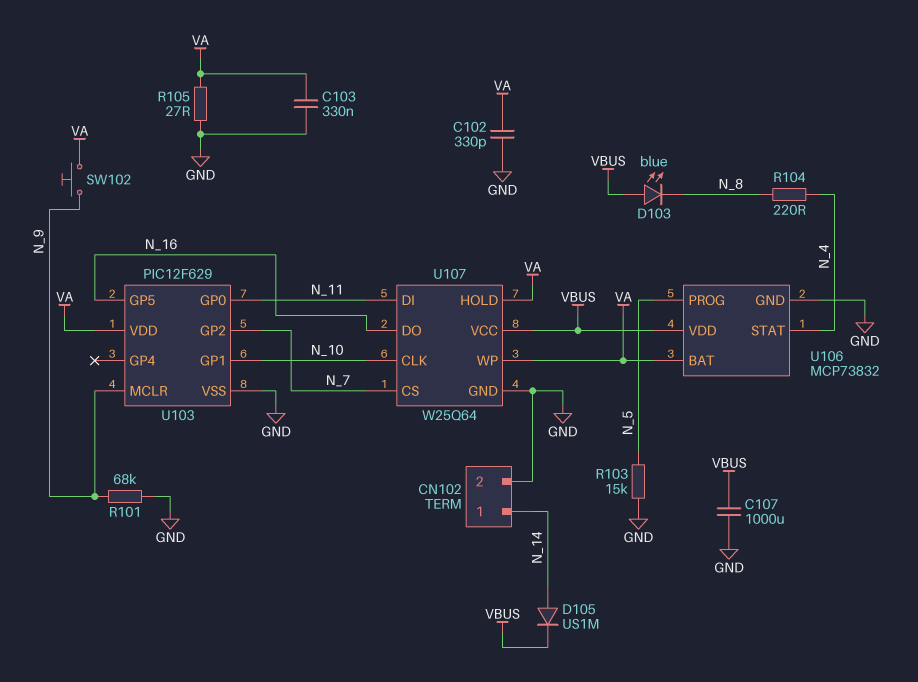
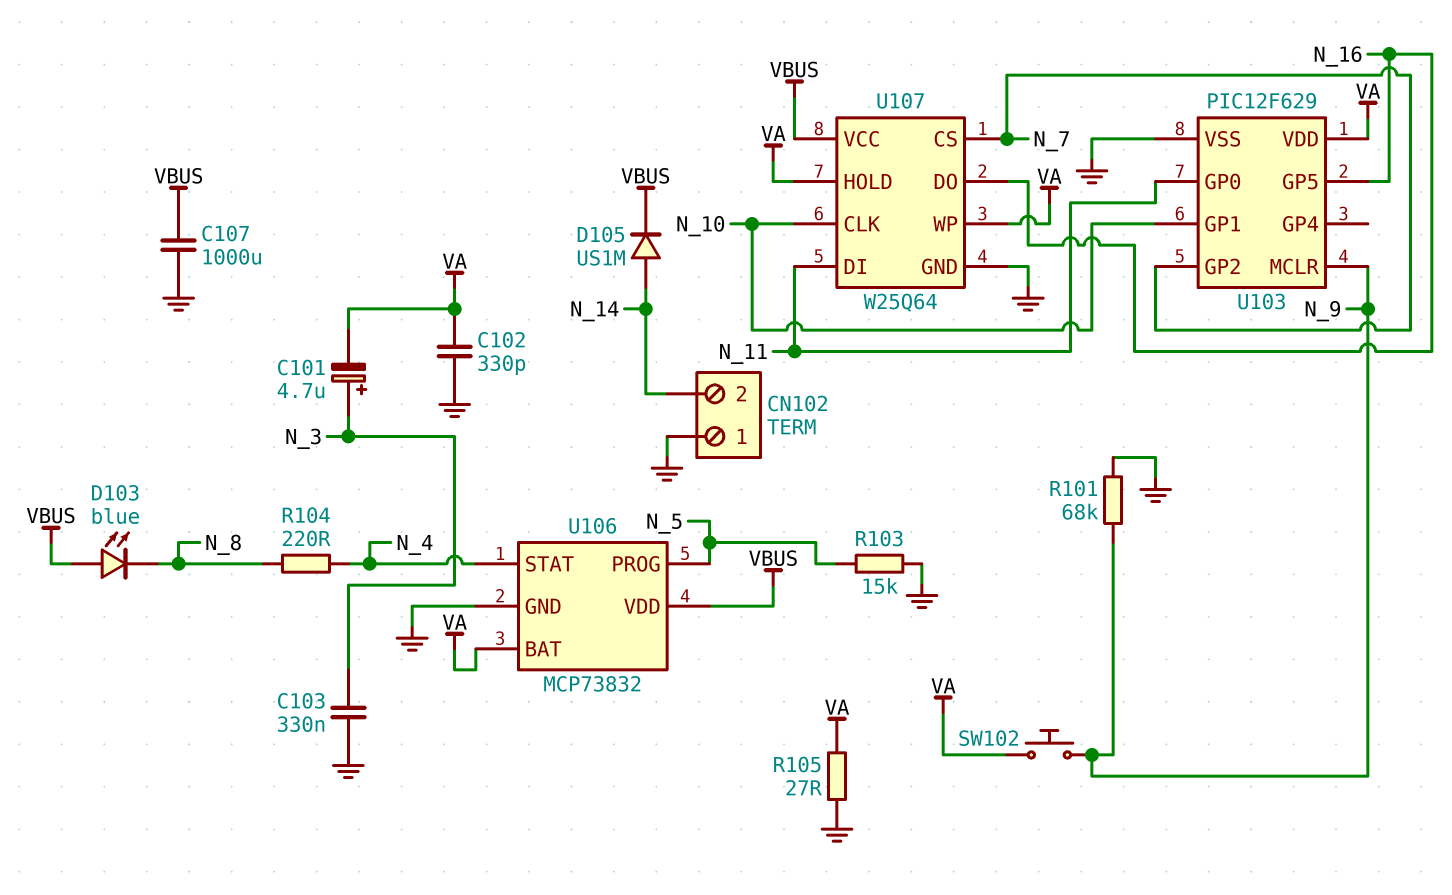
C101: none -> 4.7uF (plus N_3, minus VA)
C103: 330nF (GND, VA) -> 330nF (GND, N_3)
CN102 pin 1: N_14 -> GND
CN102 pin 2: GND -> N_14

